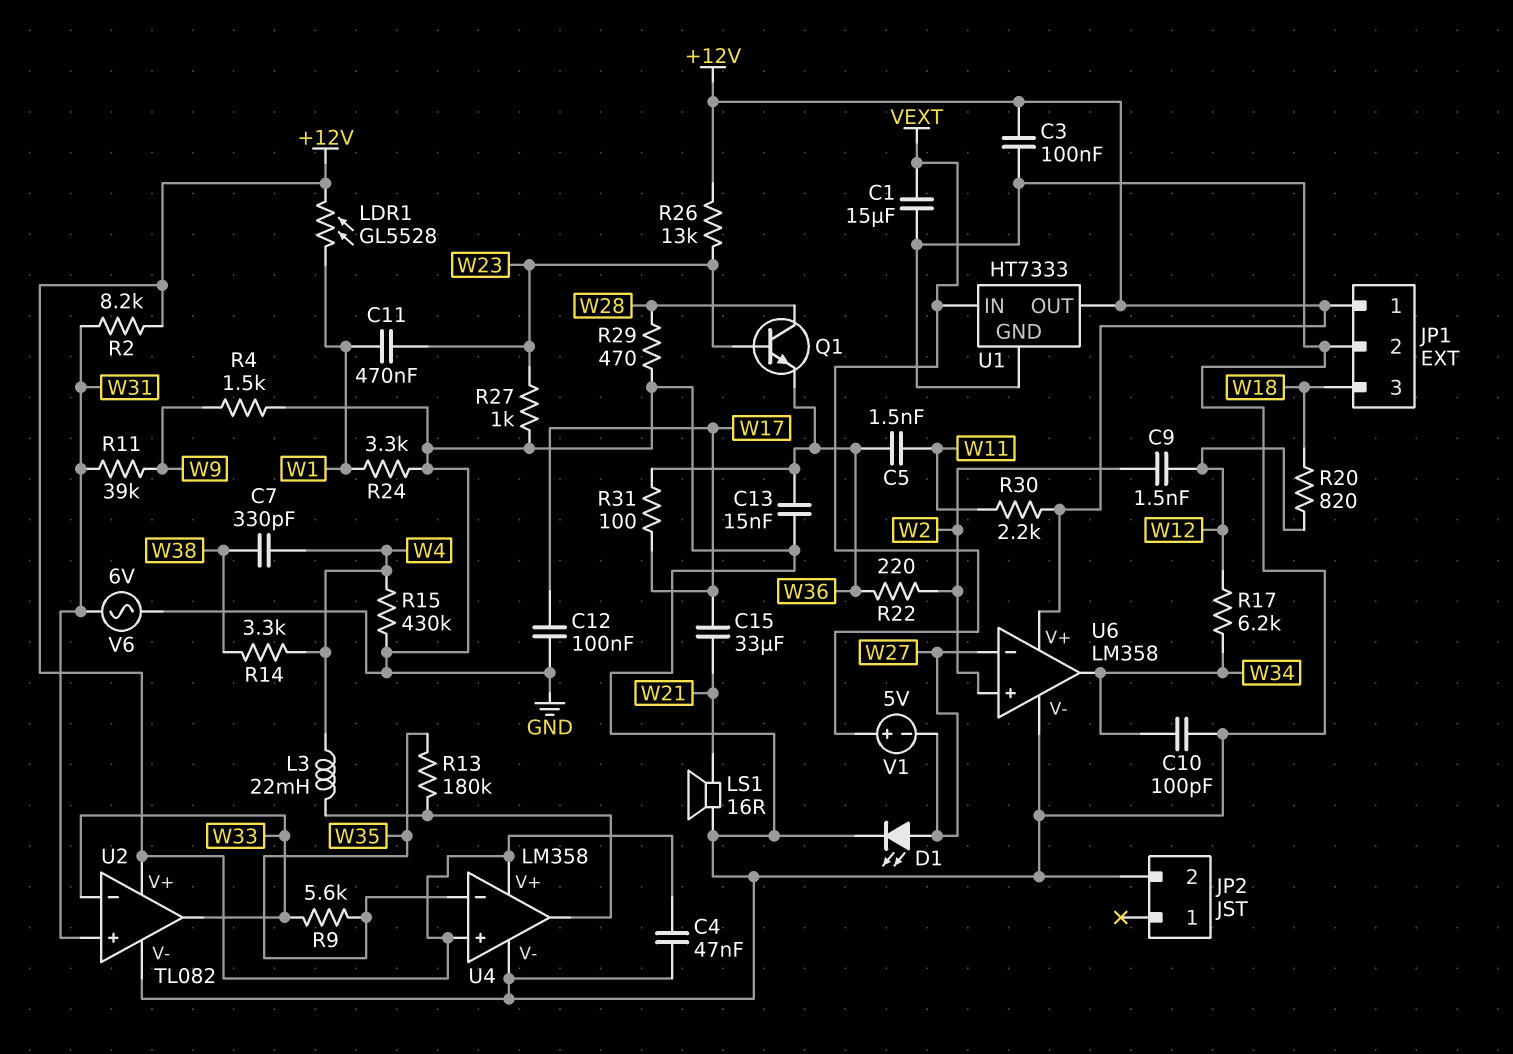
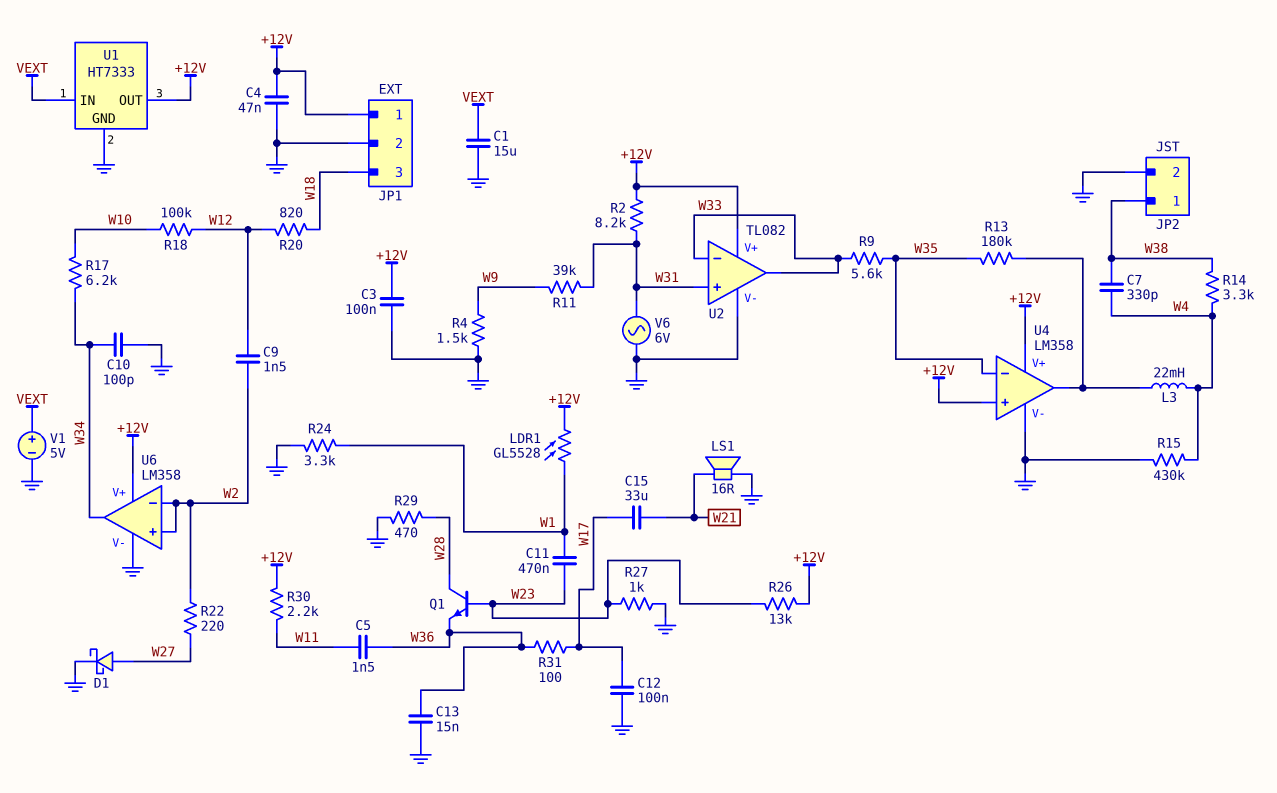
D1: LED (A W27, K GND) -> schottky (A W27, K GND)
JP2 pin 1: none -> W38
R17: 6.2k (W12, W34) -> 6.2k (W10, W34)
R18: none -> 100k (W10, W12)
R22: 220 (W2, W36) -> 220 (W2, W27)
U6 pin in-: W27 -> W2
V1: 5V (plus VEXT, minus W27) -> 5V (plus VEXT, minus GND)

